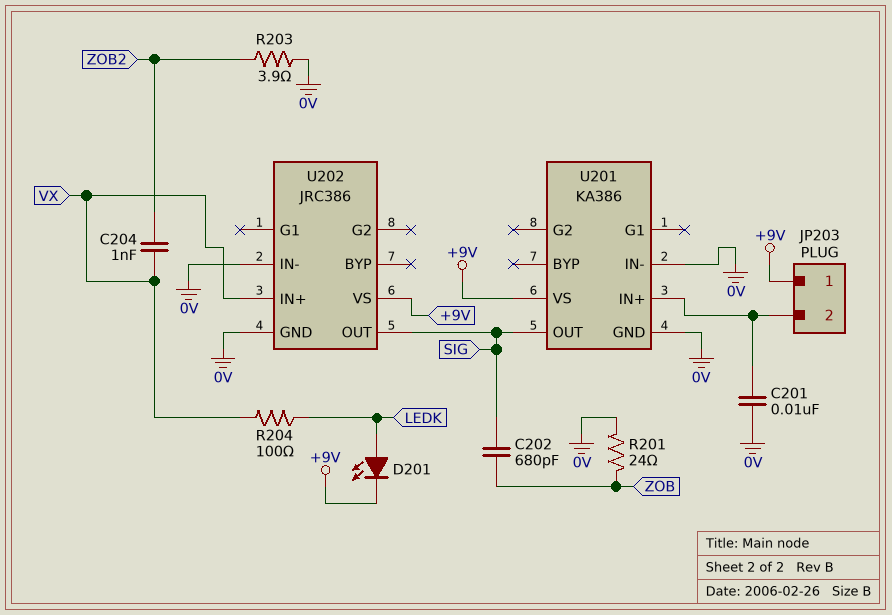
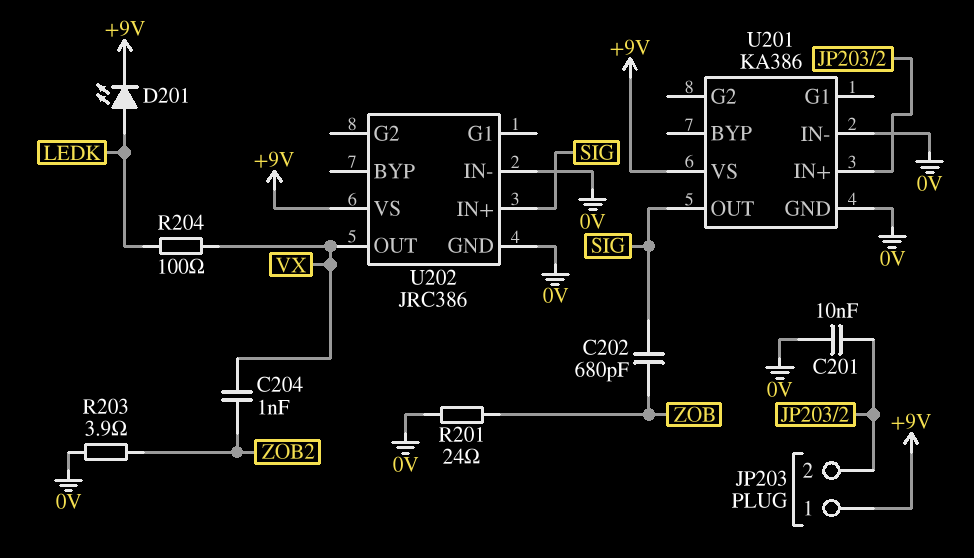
U202 pin IN+: VX -> SIG
U202 pin OUT: SIG -> VX

